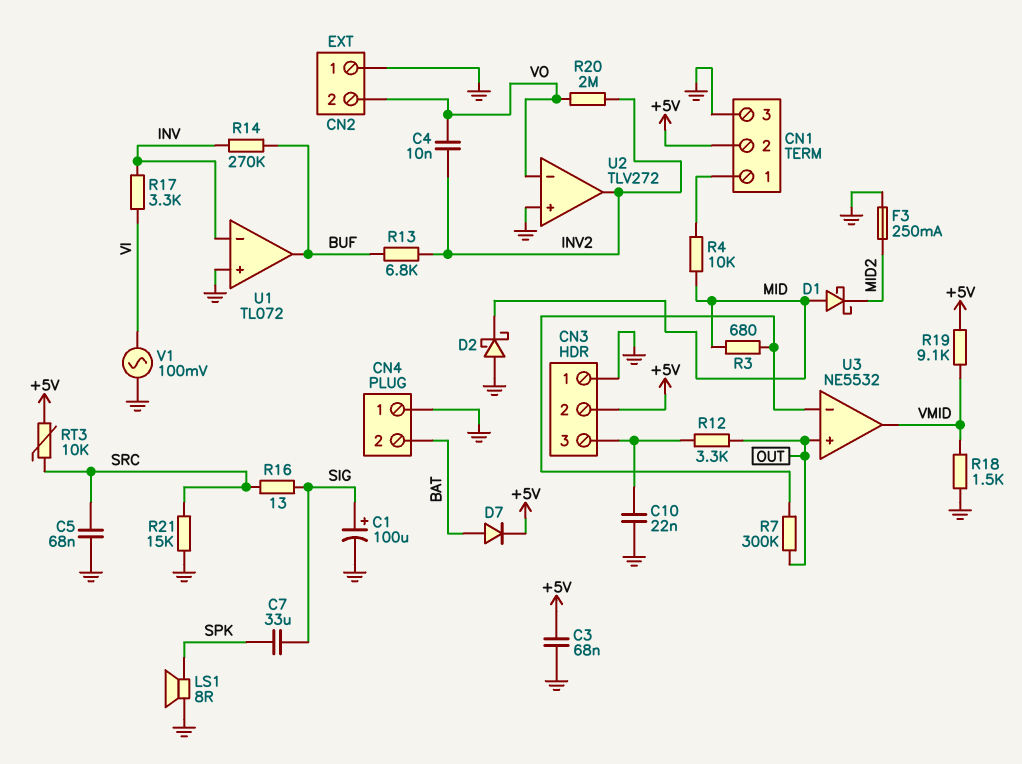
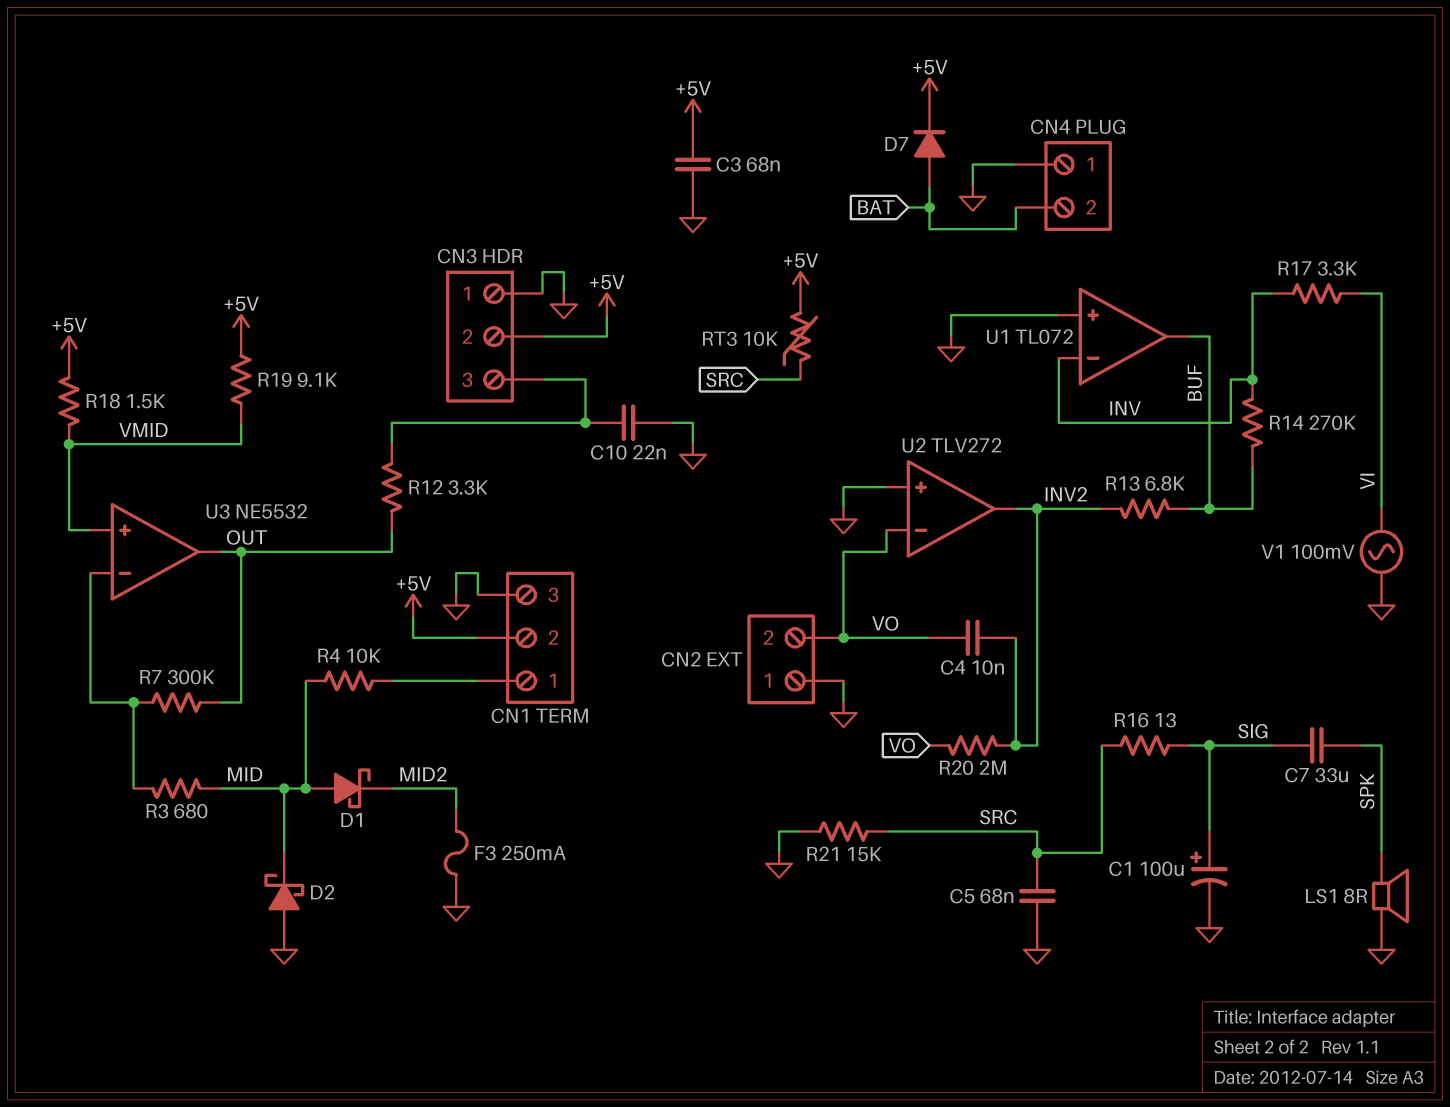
R18: 1.5k (GND, VMID) -> 1.5k (+5V, VMID)
U3 pin in+: OUT -> VMID
U3 pin out: VMID -> OUT

